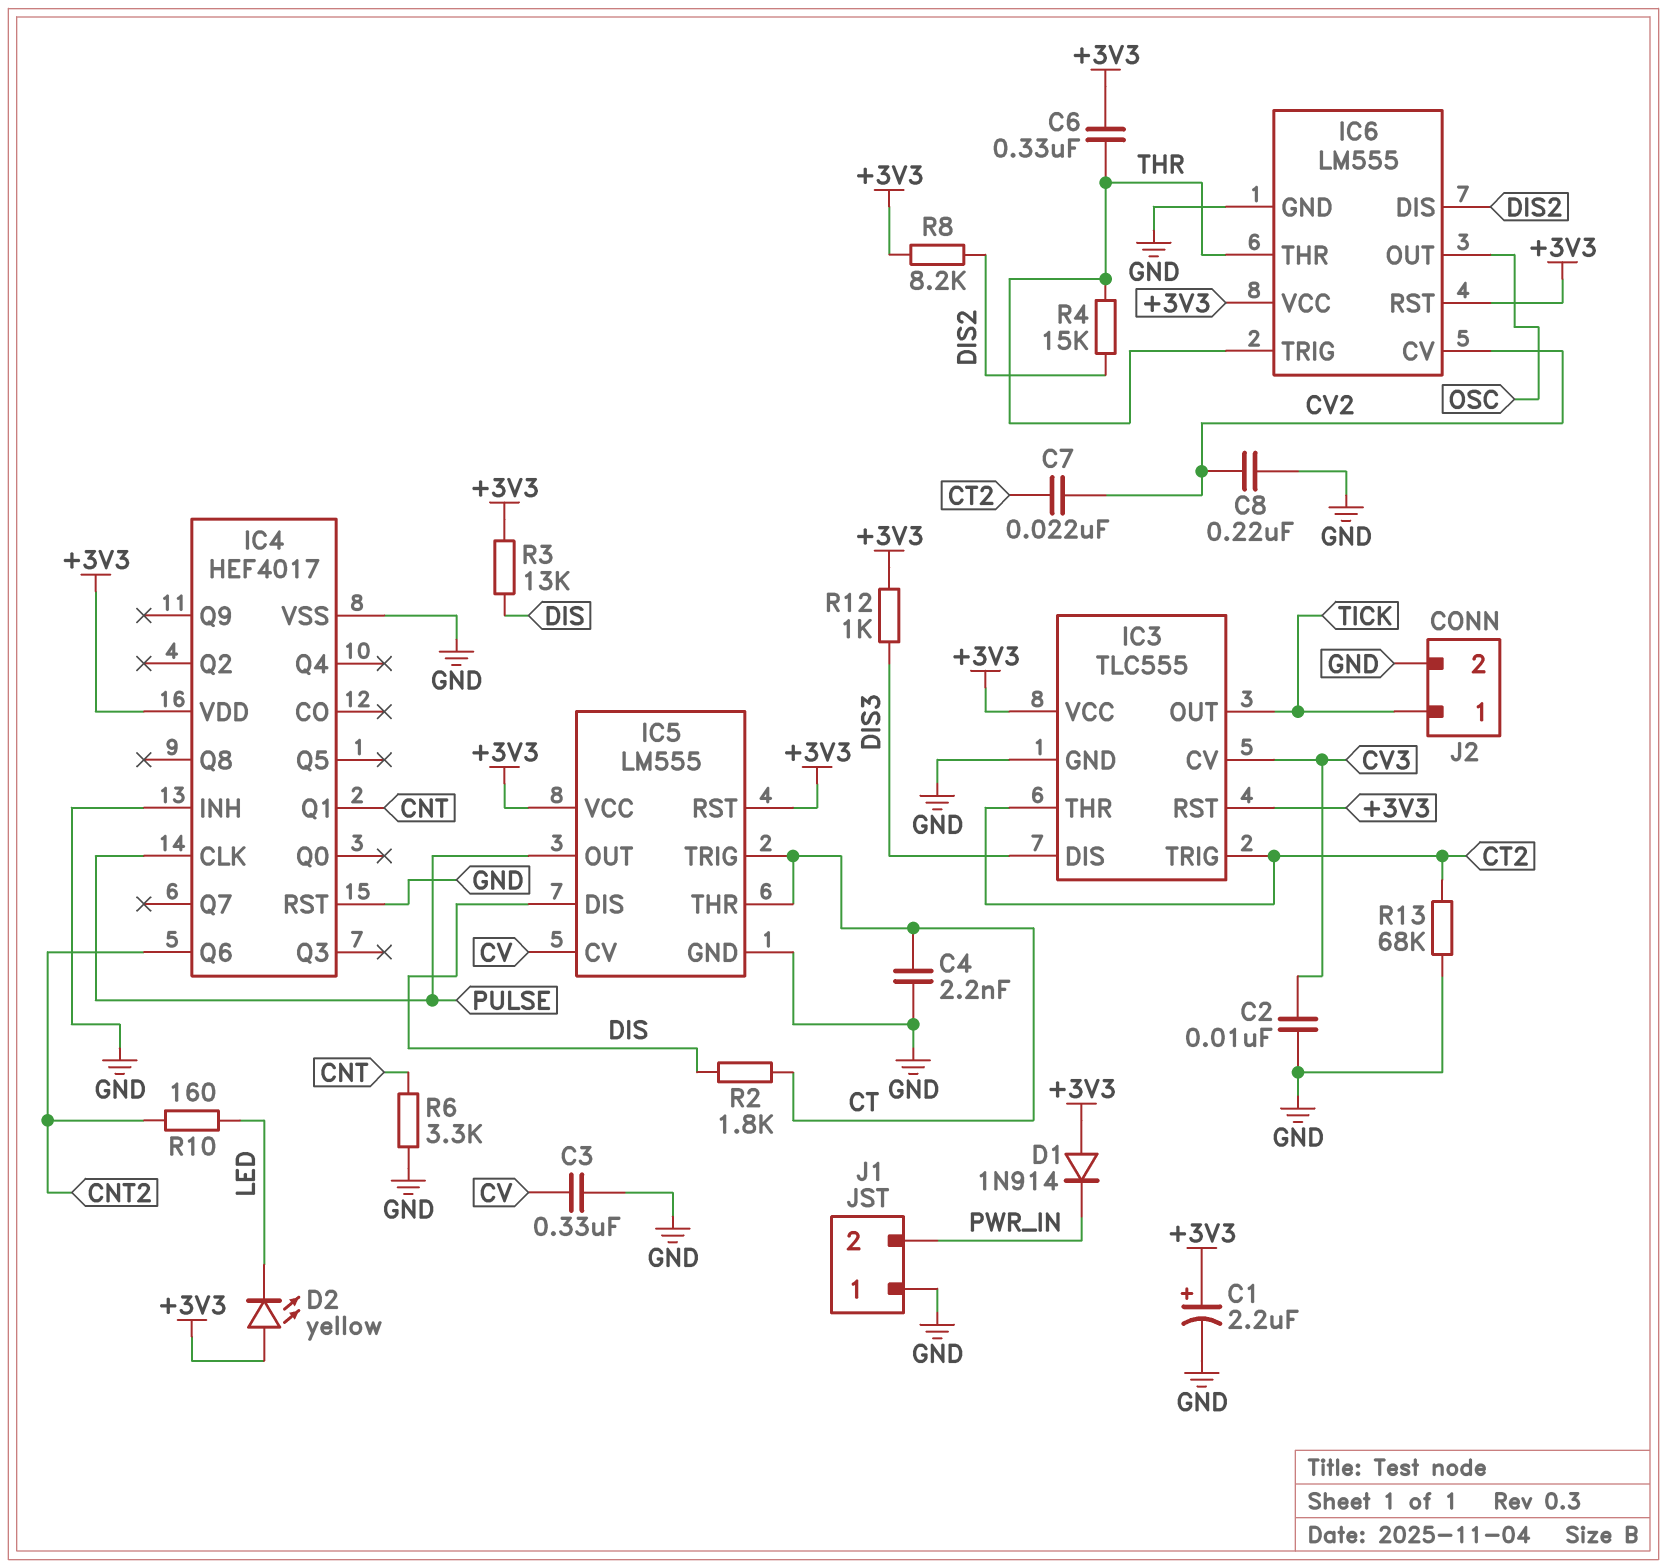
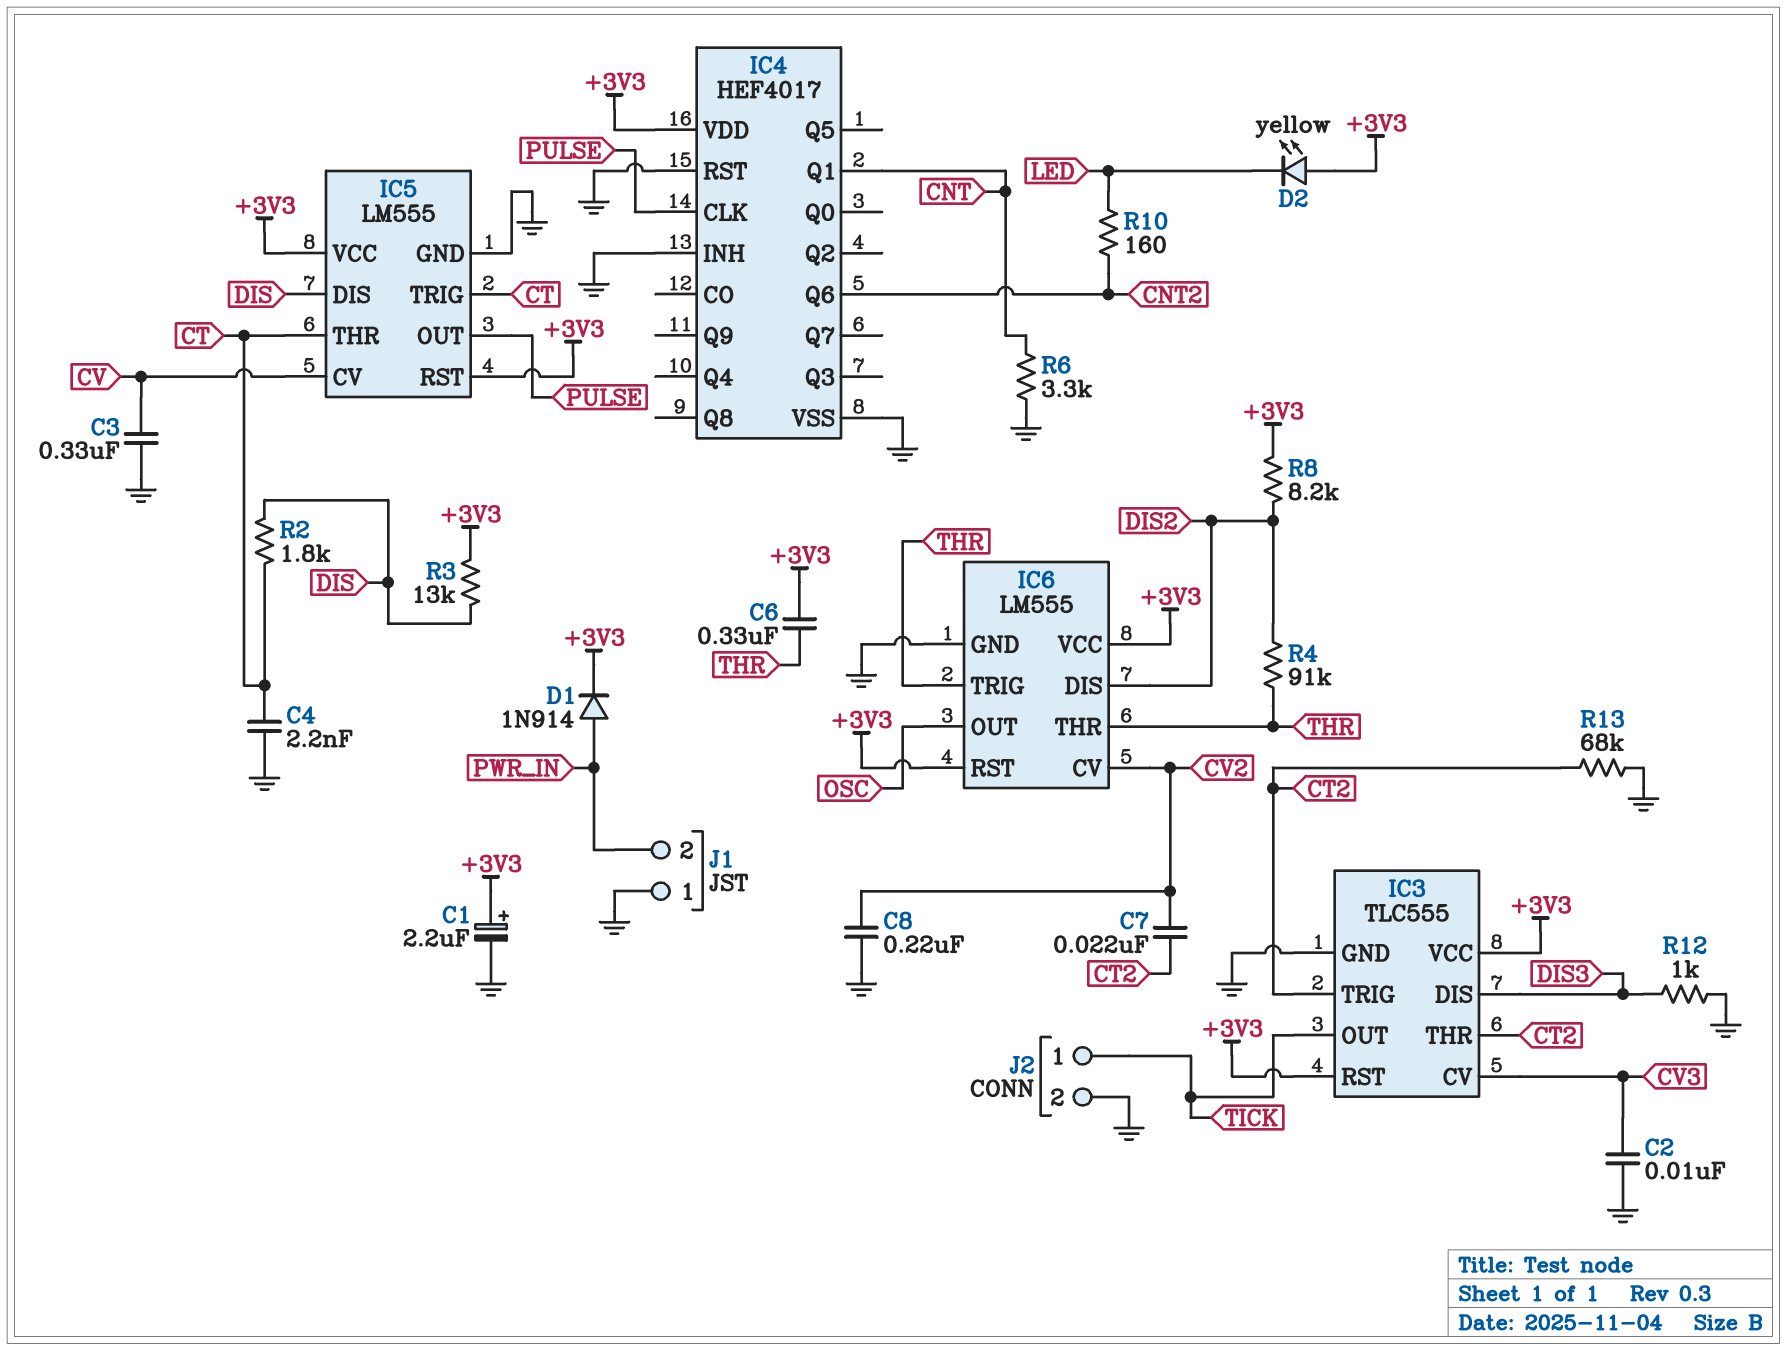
D1: diode 1N914 (A +3V3, K PWR_IN) -> diode 1N914 (A PWR_IN, K +3V3)
R4: 15k (DIS2, THR) -> 91k (DIS2, THR)
R12: 1k (+3V3, DIS3) -> 1k (DIS3, GND)

